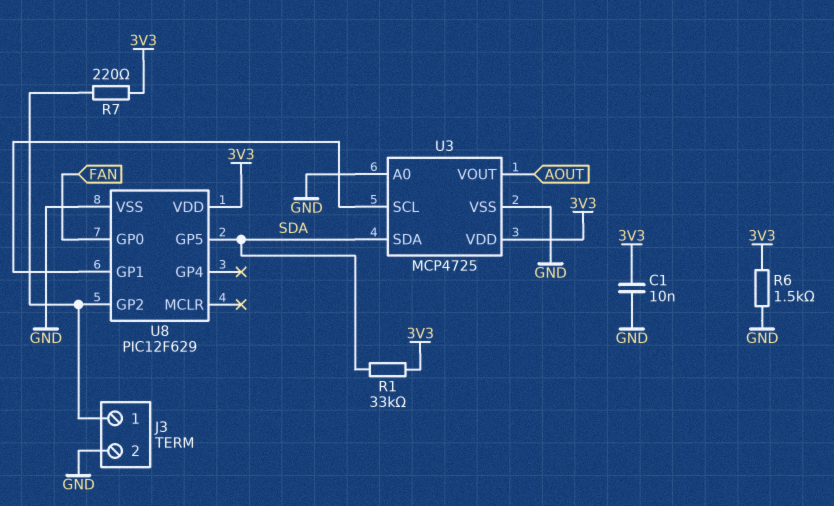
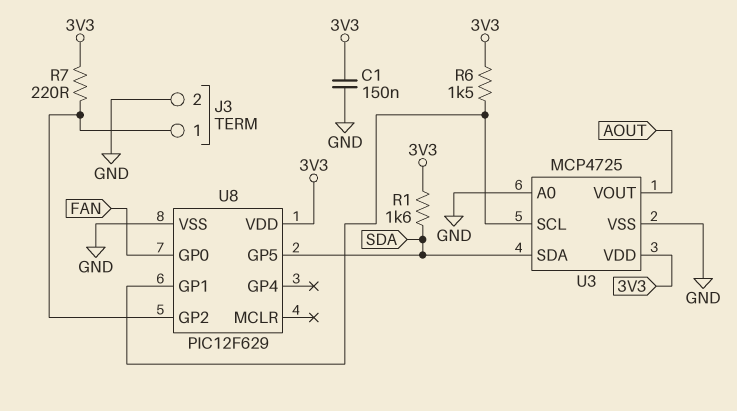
C1: 10nF (3V3, GND) -> 150nF (3V3, GND)
R1: 33k (3V3, SDA) -> 1.6k (3V3, SDA)
R6: 1.5k (3V3, GND) -> 1.5k (3V3, U3/SCL)

